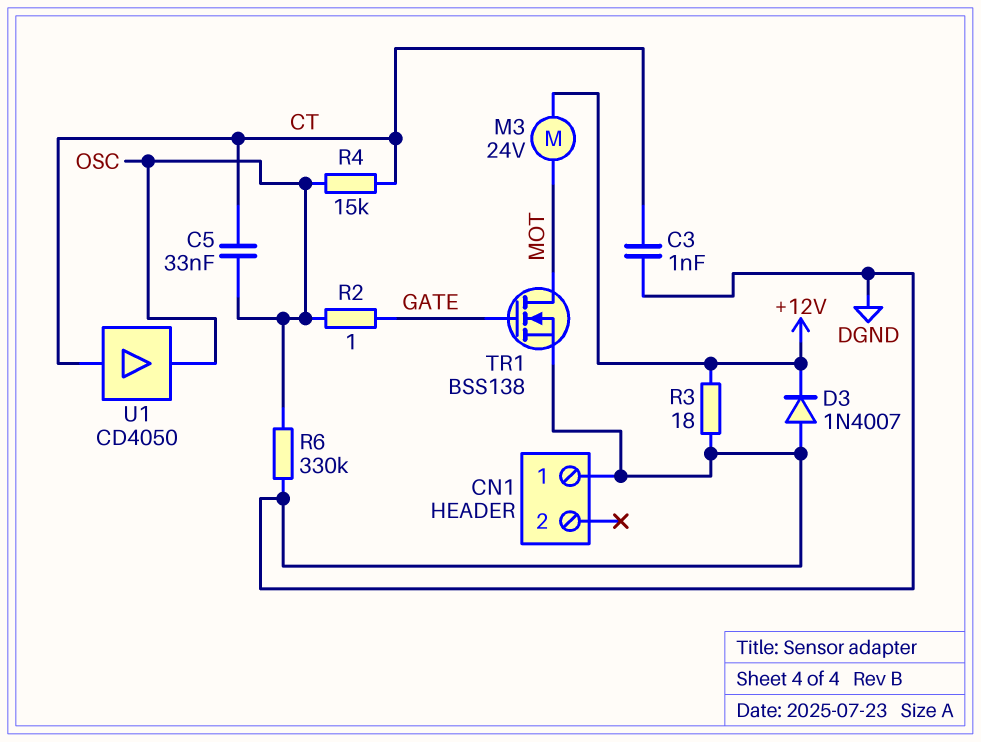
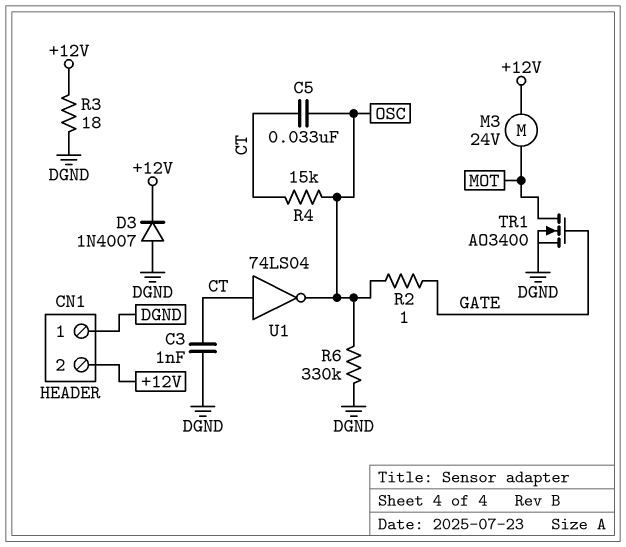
CN1 pin 2: none -> +12V
TR1: NMOS BSS138 (G GATE, D MOT, S DGND) -> NMOS AO3400 (G GATE, D MOT, S DGND)
U1: buffer CD4050 (in CT, out OSC) -> NOT 74LS04 (in CT, out OSC)

